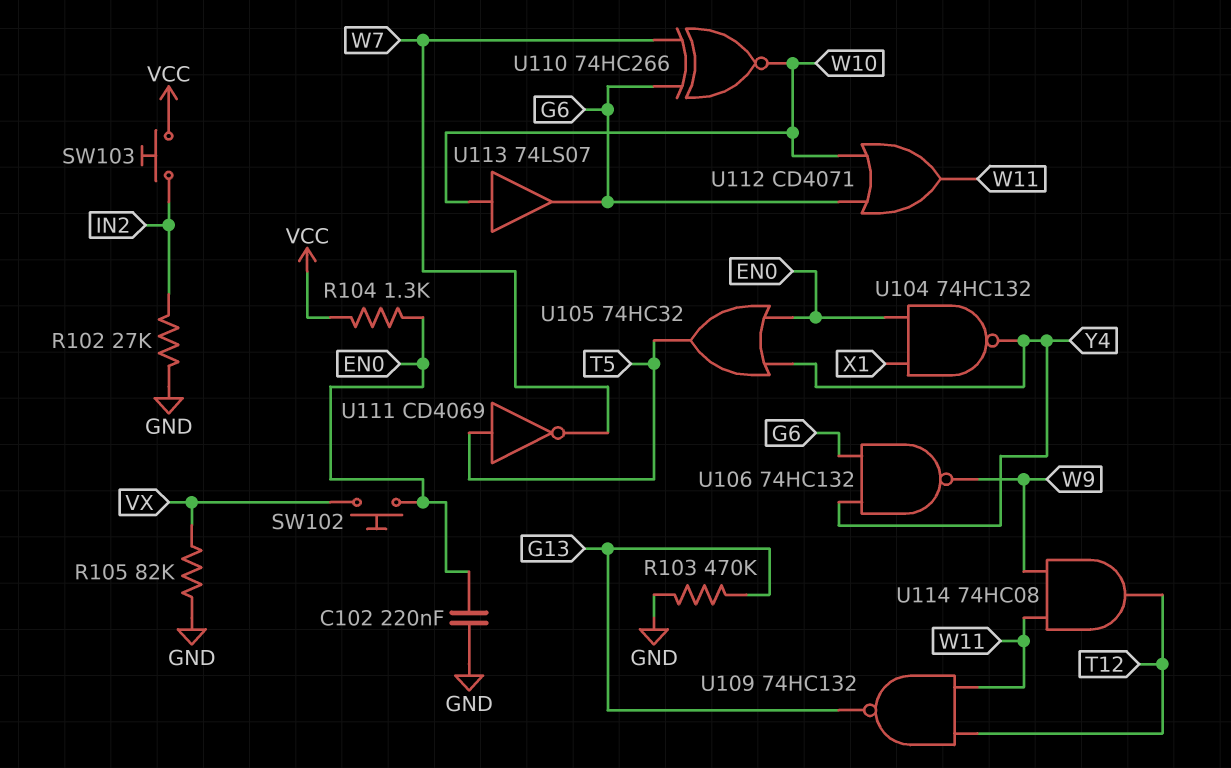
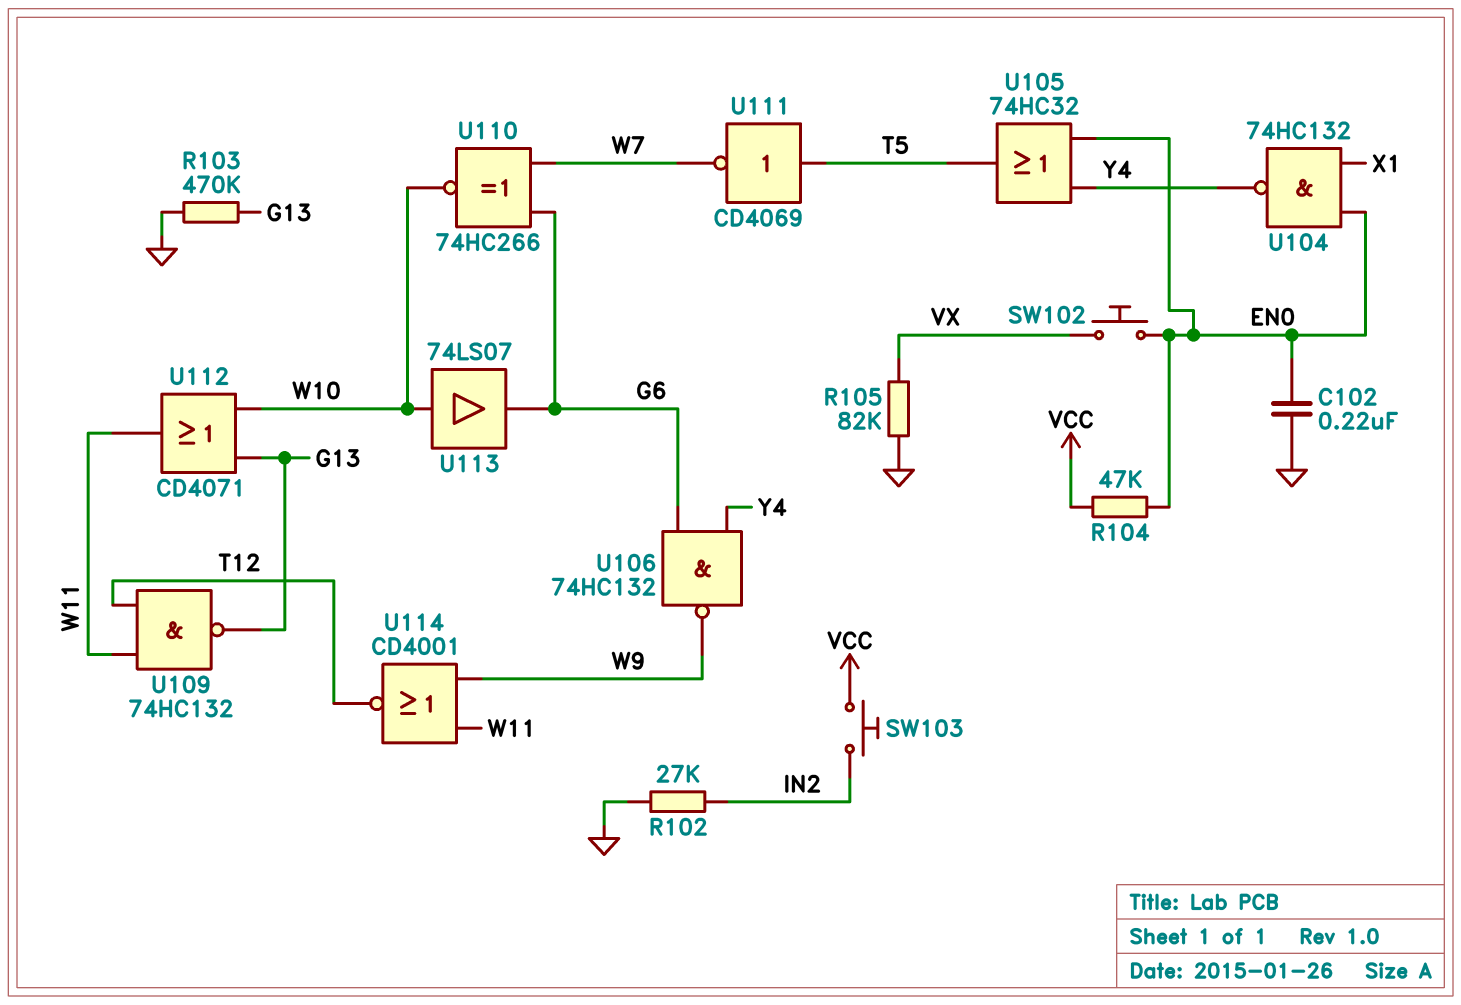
R104: 1.3k (EN0, VCC) -> 47k (EN0, VCC)
U112: OR CD4071 (in G6, in W10, out W11) -> OR CD4071 (in G13, in W10, out W11)
U114: AND 74HC08 (in W9, in W11, out T12) -> NOR CD4001 (in W9, in W11, out T12)

